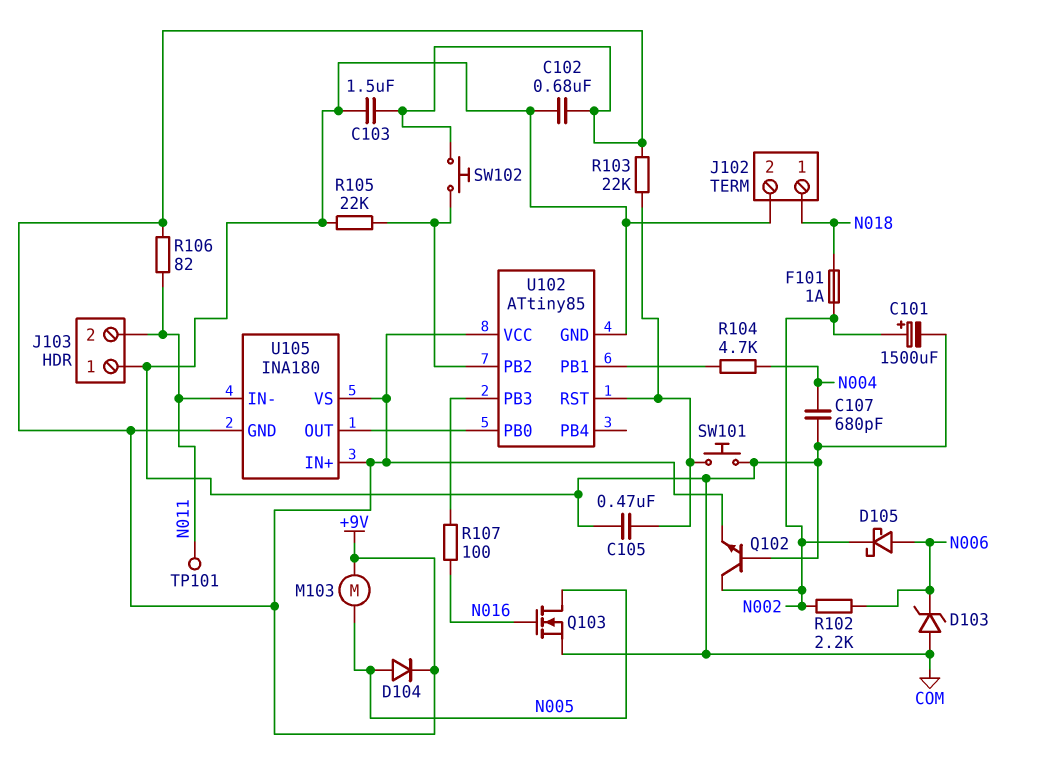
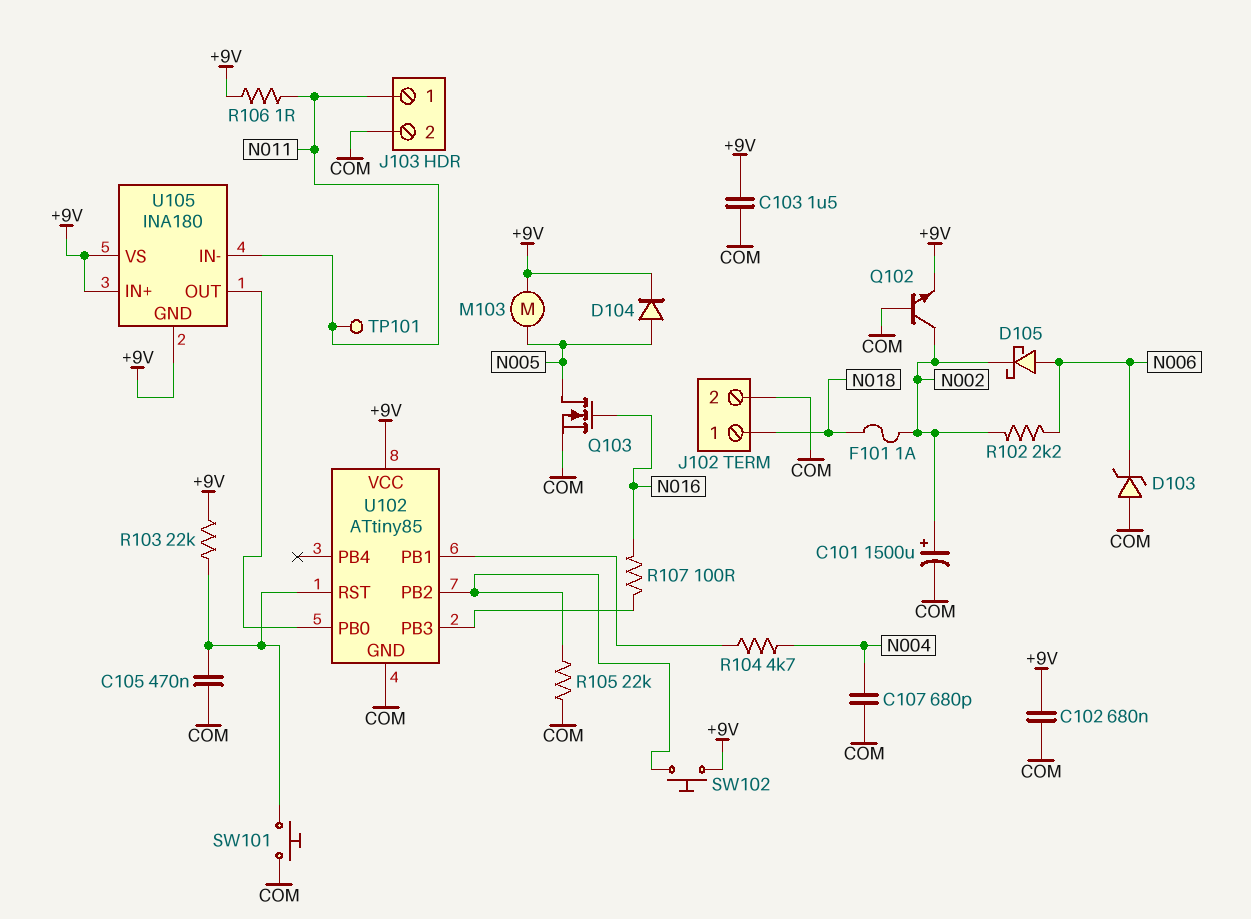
J103 pin 1: COM -> N011
J103 pin 2: N011 -> COM
R106: 82 (+9V, N011) -> 1 (+9V, N011)

